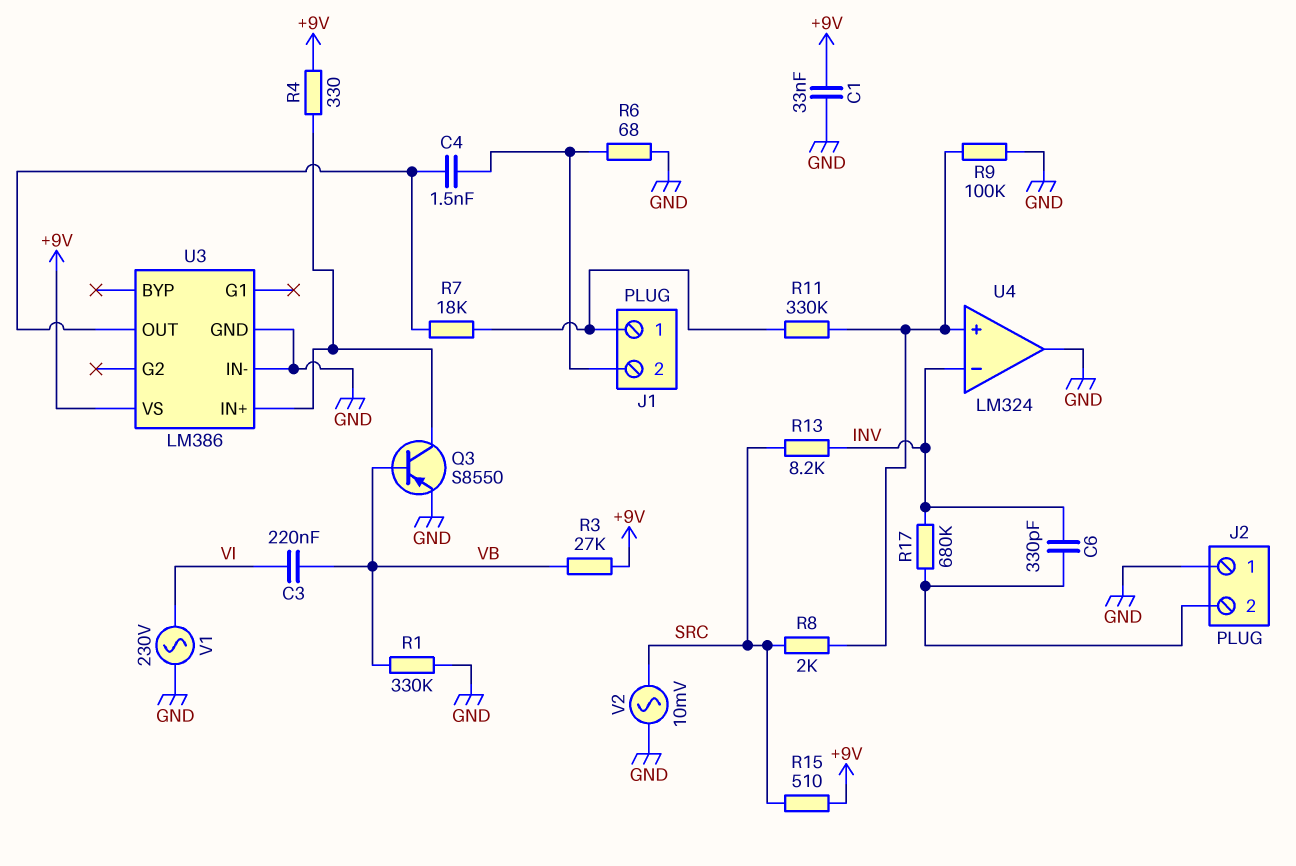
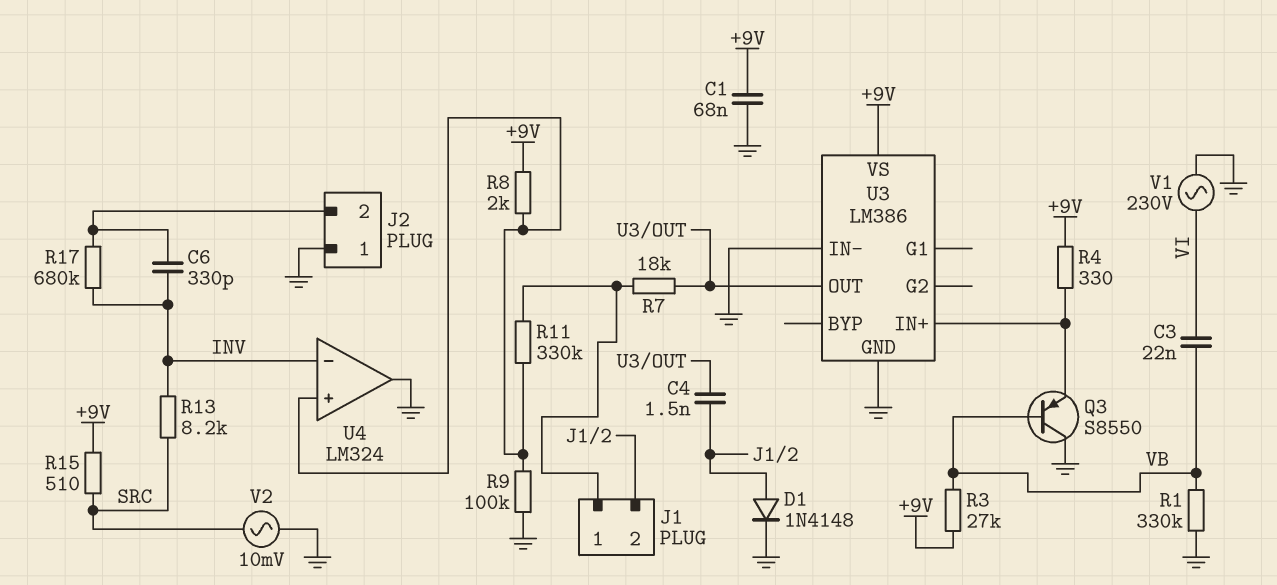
C1: 33nF (+9V, GND) -> 68nF (+9V, GND)
C3: 220nF (VB, VI) -> 22nF (VB, VI)
D1: none -> diode 1N4148 (A J1/2, K GND)
Q3: PNP S8550 (B VB, C U3/IN+, E GND) -> PNP S8550 (B VB, C GND, E U3/IN+)
R6: 68 (GND, J1/2) -> none
R8: 2k (SRC, U4/in+) -> 2k (+9V, U4/in+)

